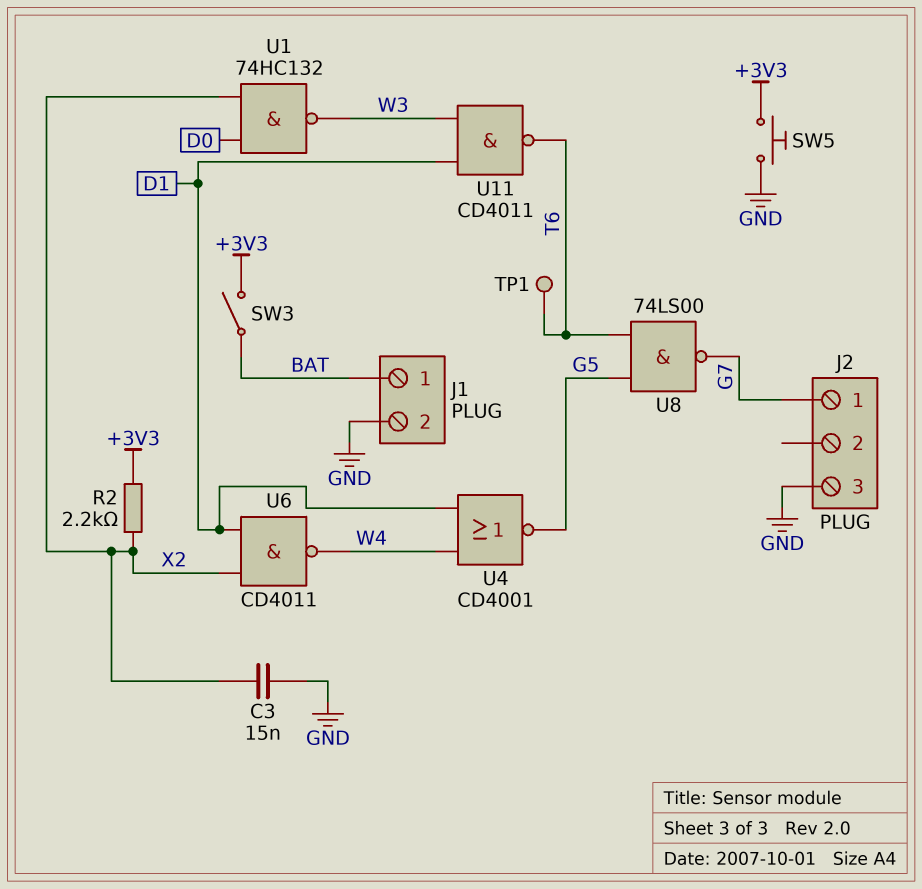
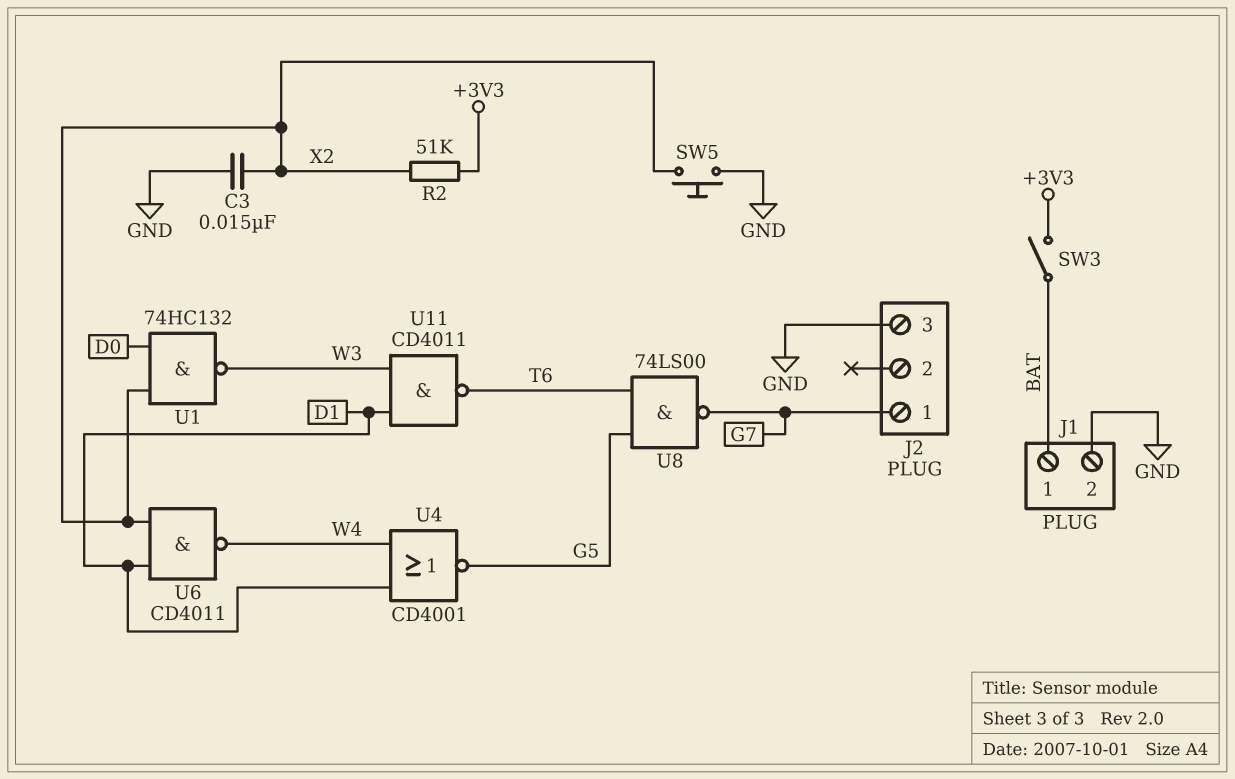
R2: 2.2k (+3V3, X2) -> 51k (+3V3, X2)
SW5: button (+3V3, GND) -> button (GND, X2)
TP1: test point (T6) -> none

